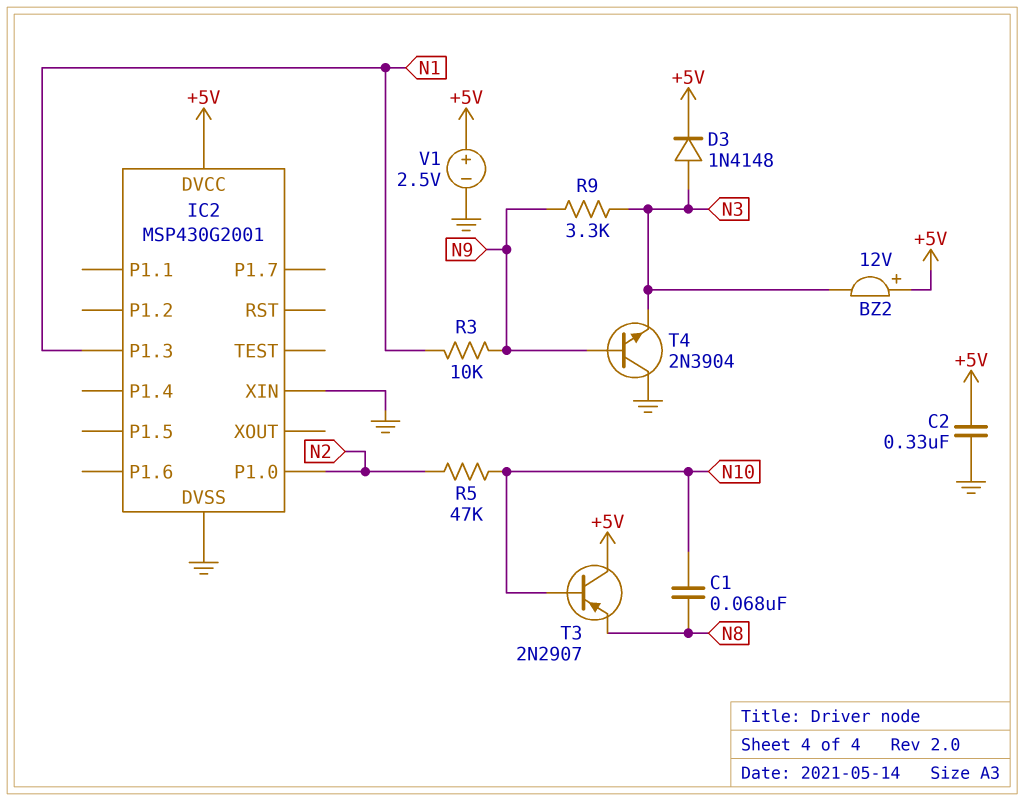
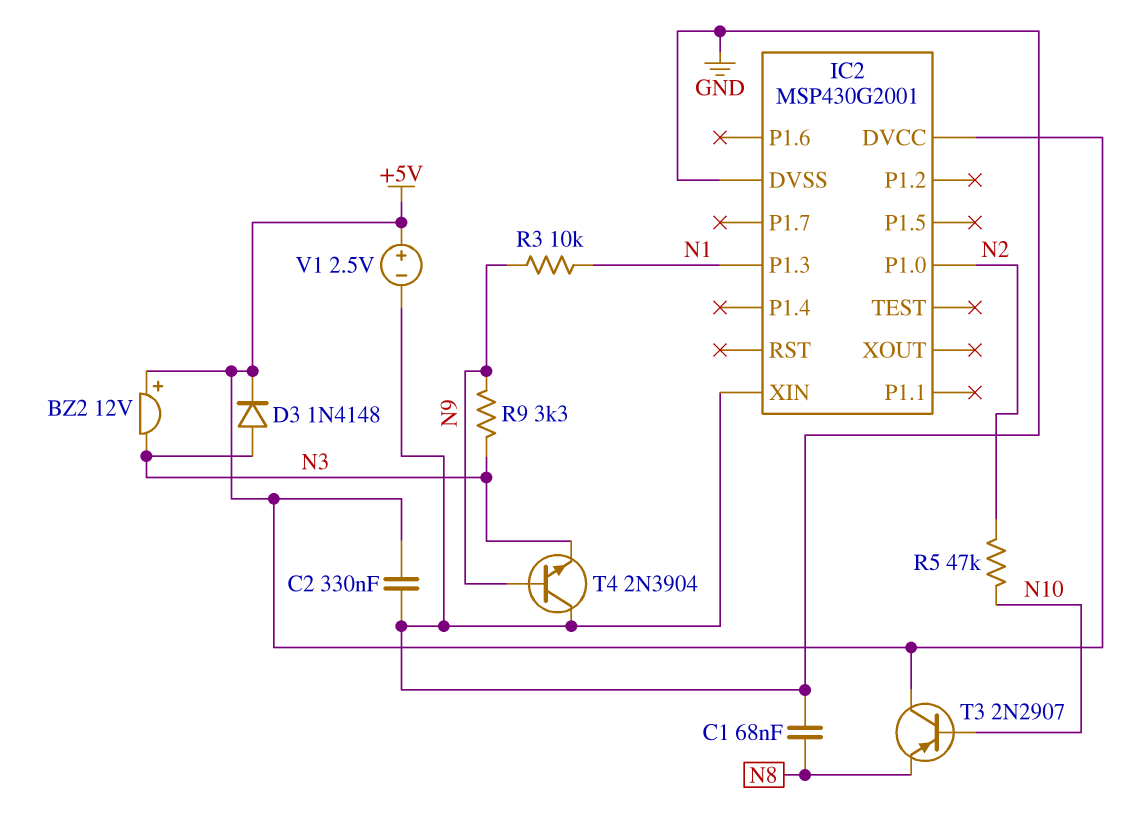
C1: 68nF (N8, N10) -> 68nF (GND, N8)

